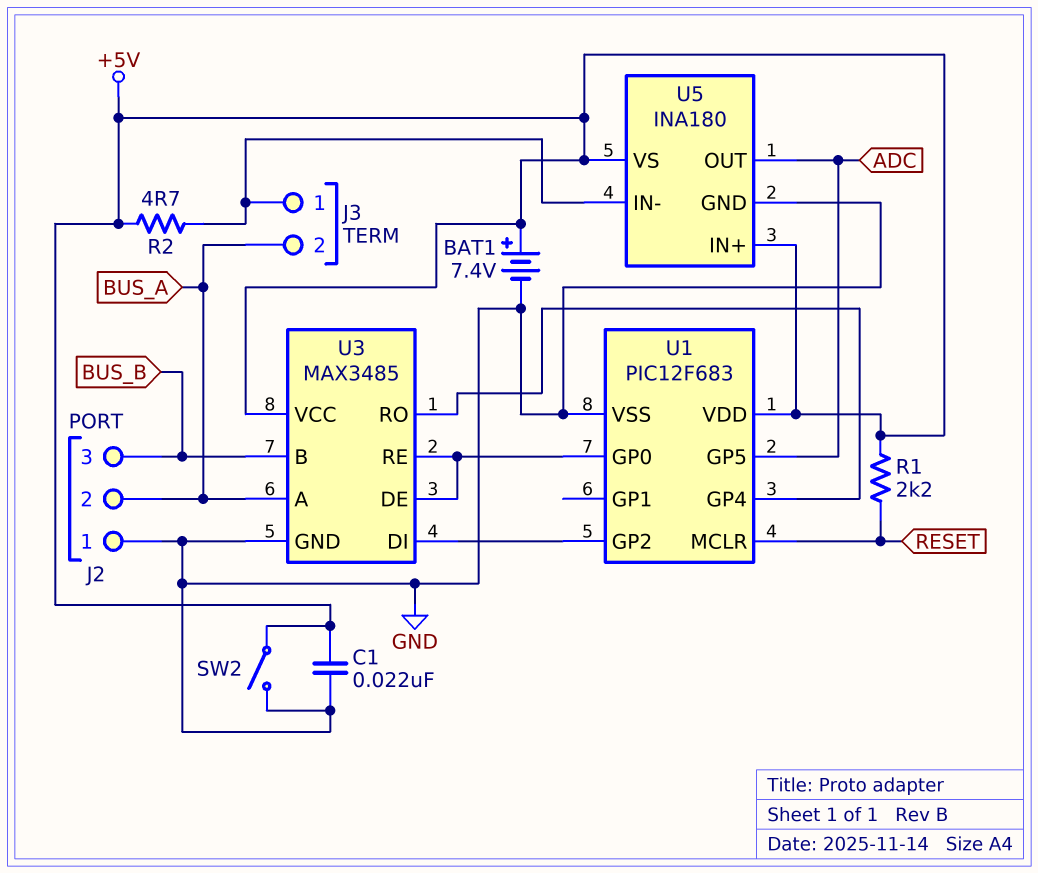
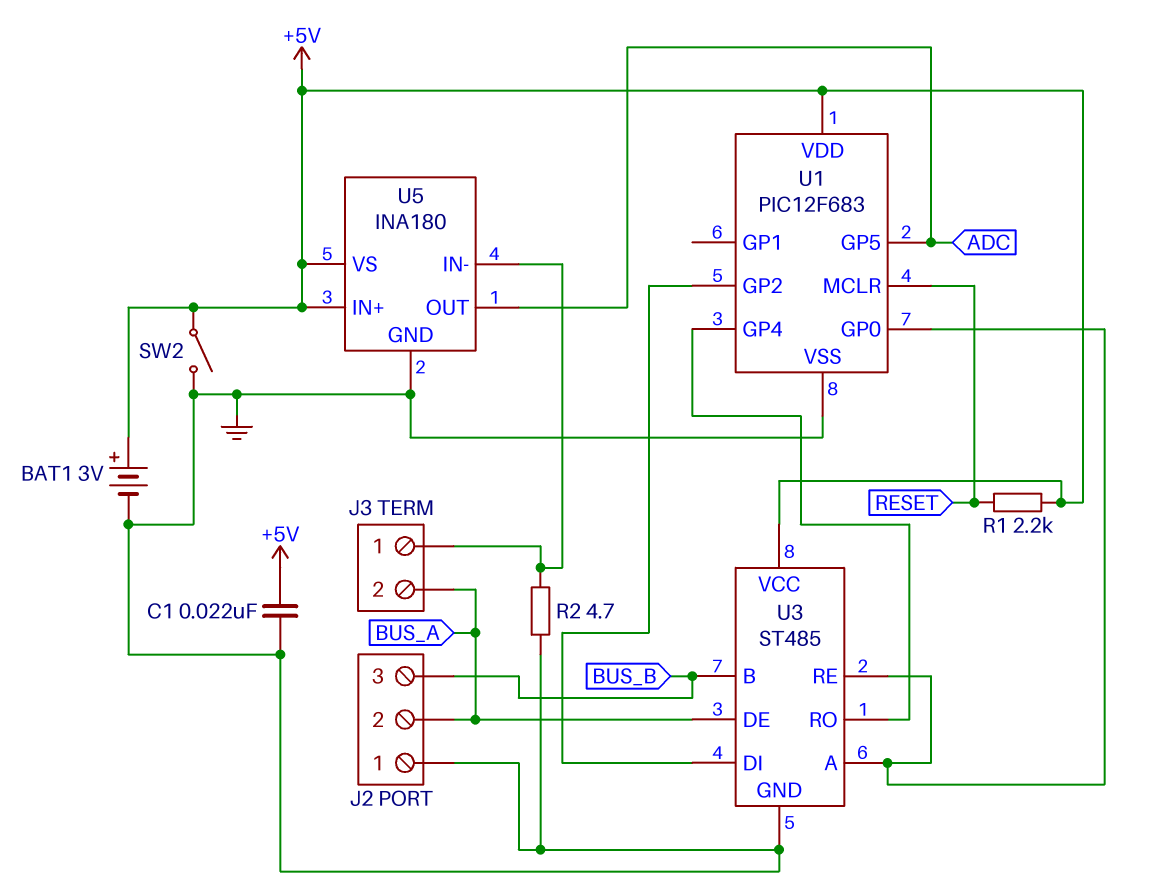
BAT1: 7.4V (plus +5V, minus GND) -> 3V (plus +5V, minus GND)
R2: 4.7 (+5V, J3/1) -> 4.7 (GND, J3/1)
U3: MAX3485 -> ST485
U3 pin A: BUS_A -> U1/GP0
U3 pin DE: U1/GP0 -> BUS_A

